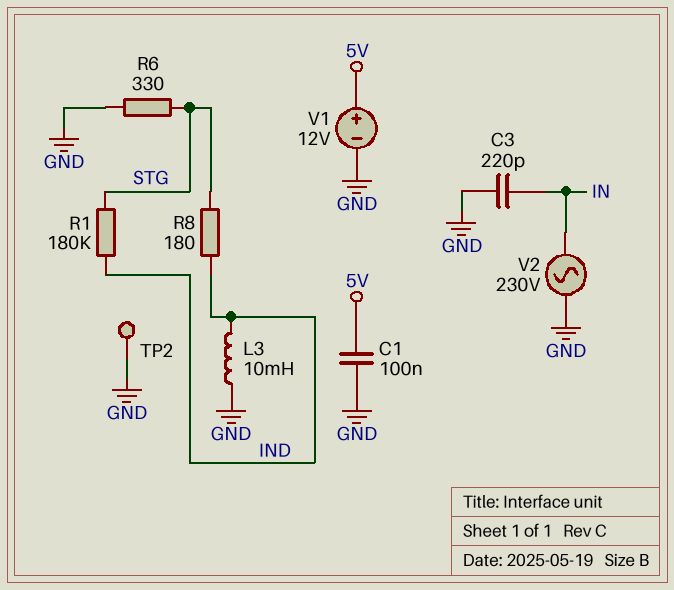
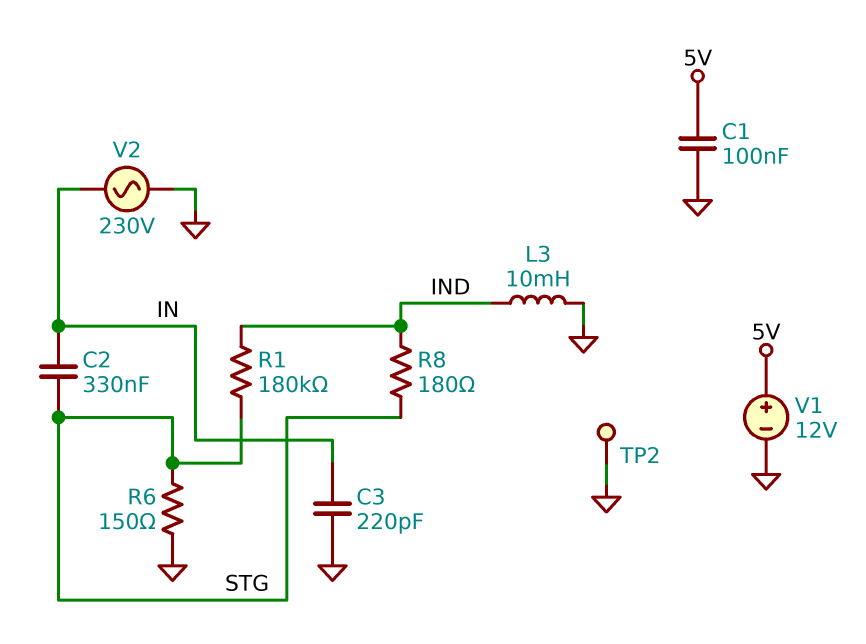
C2: none -> 330nF (IN, STG)
R6: 330 (GND, STG) -> 150 (GND, STG)

